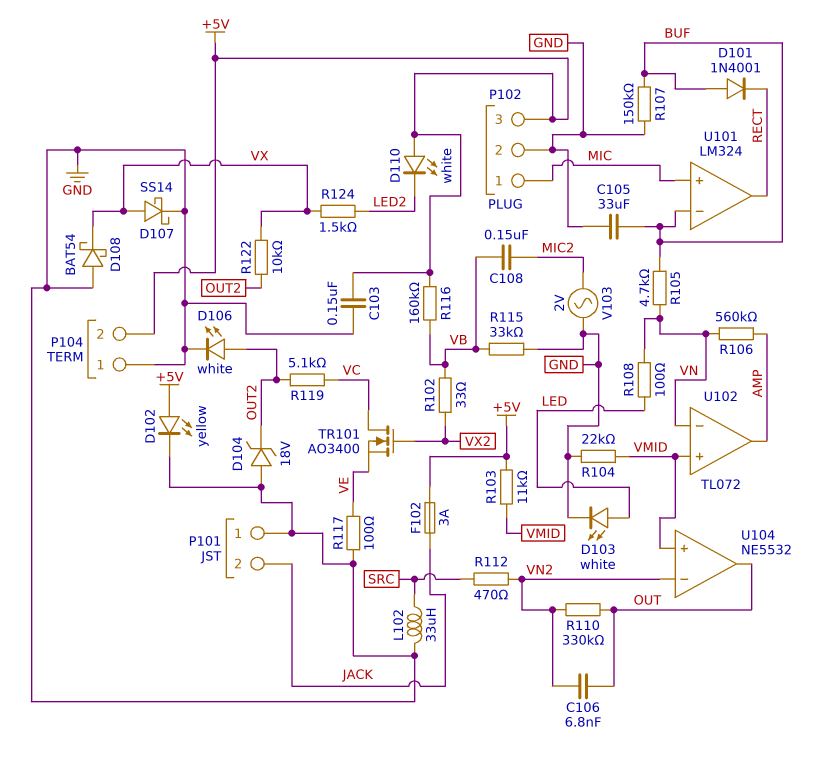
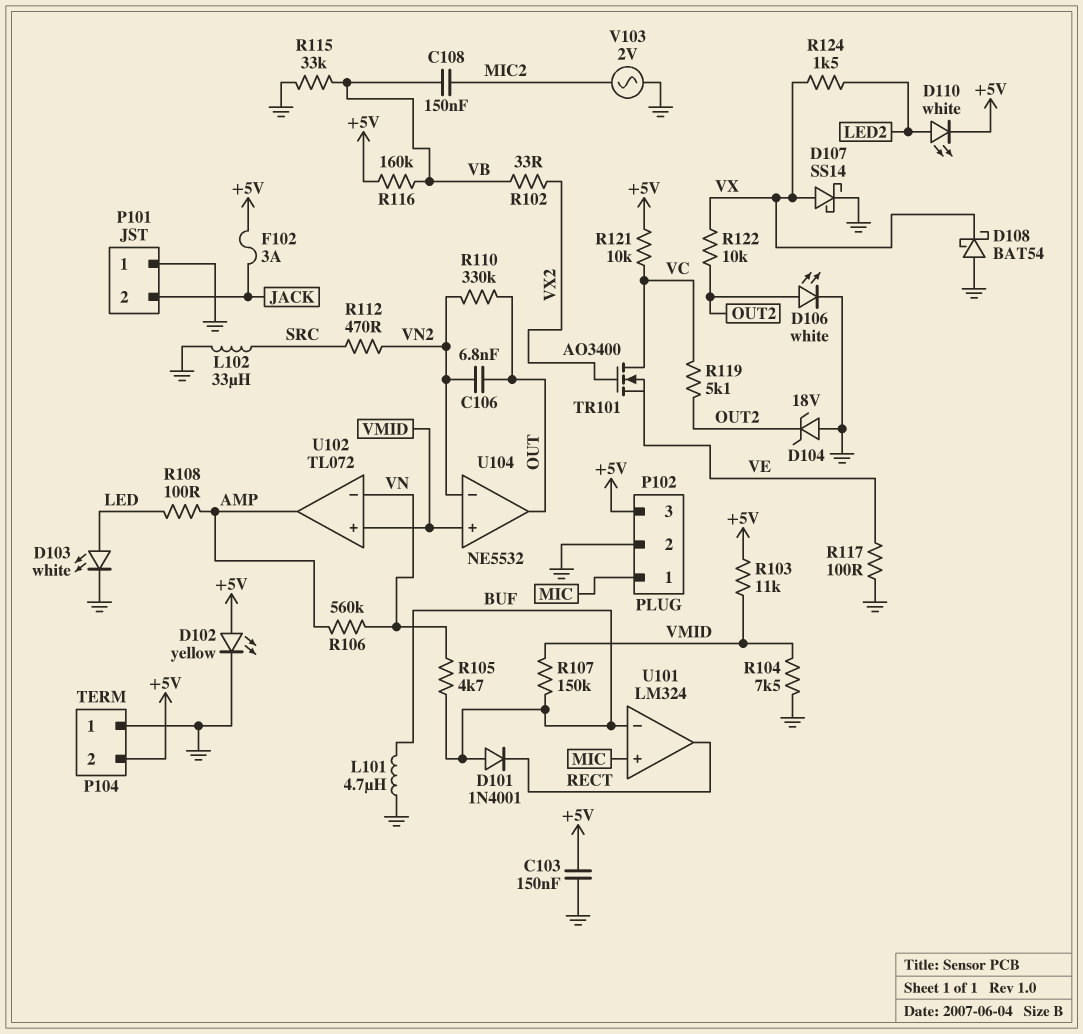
C105: 33uF (BUF, GND) -> none
D110: LED white (A +5V, K LED2) -> LED white (A LED2, K +5V)
L101: none -> 4.7uH (BUF, GND)
R104: 22k (GND, VMID) -> 7.5k (GND, VMID)
R107: 150k (BUF, GND) -> 150k (BUF, VMID)
R108: 100 (LED, VN) -> 100 (AMP, LED)
R121: none -> 10k (+5V, VC)

